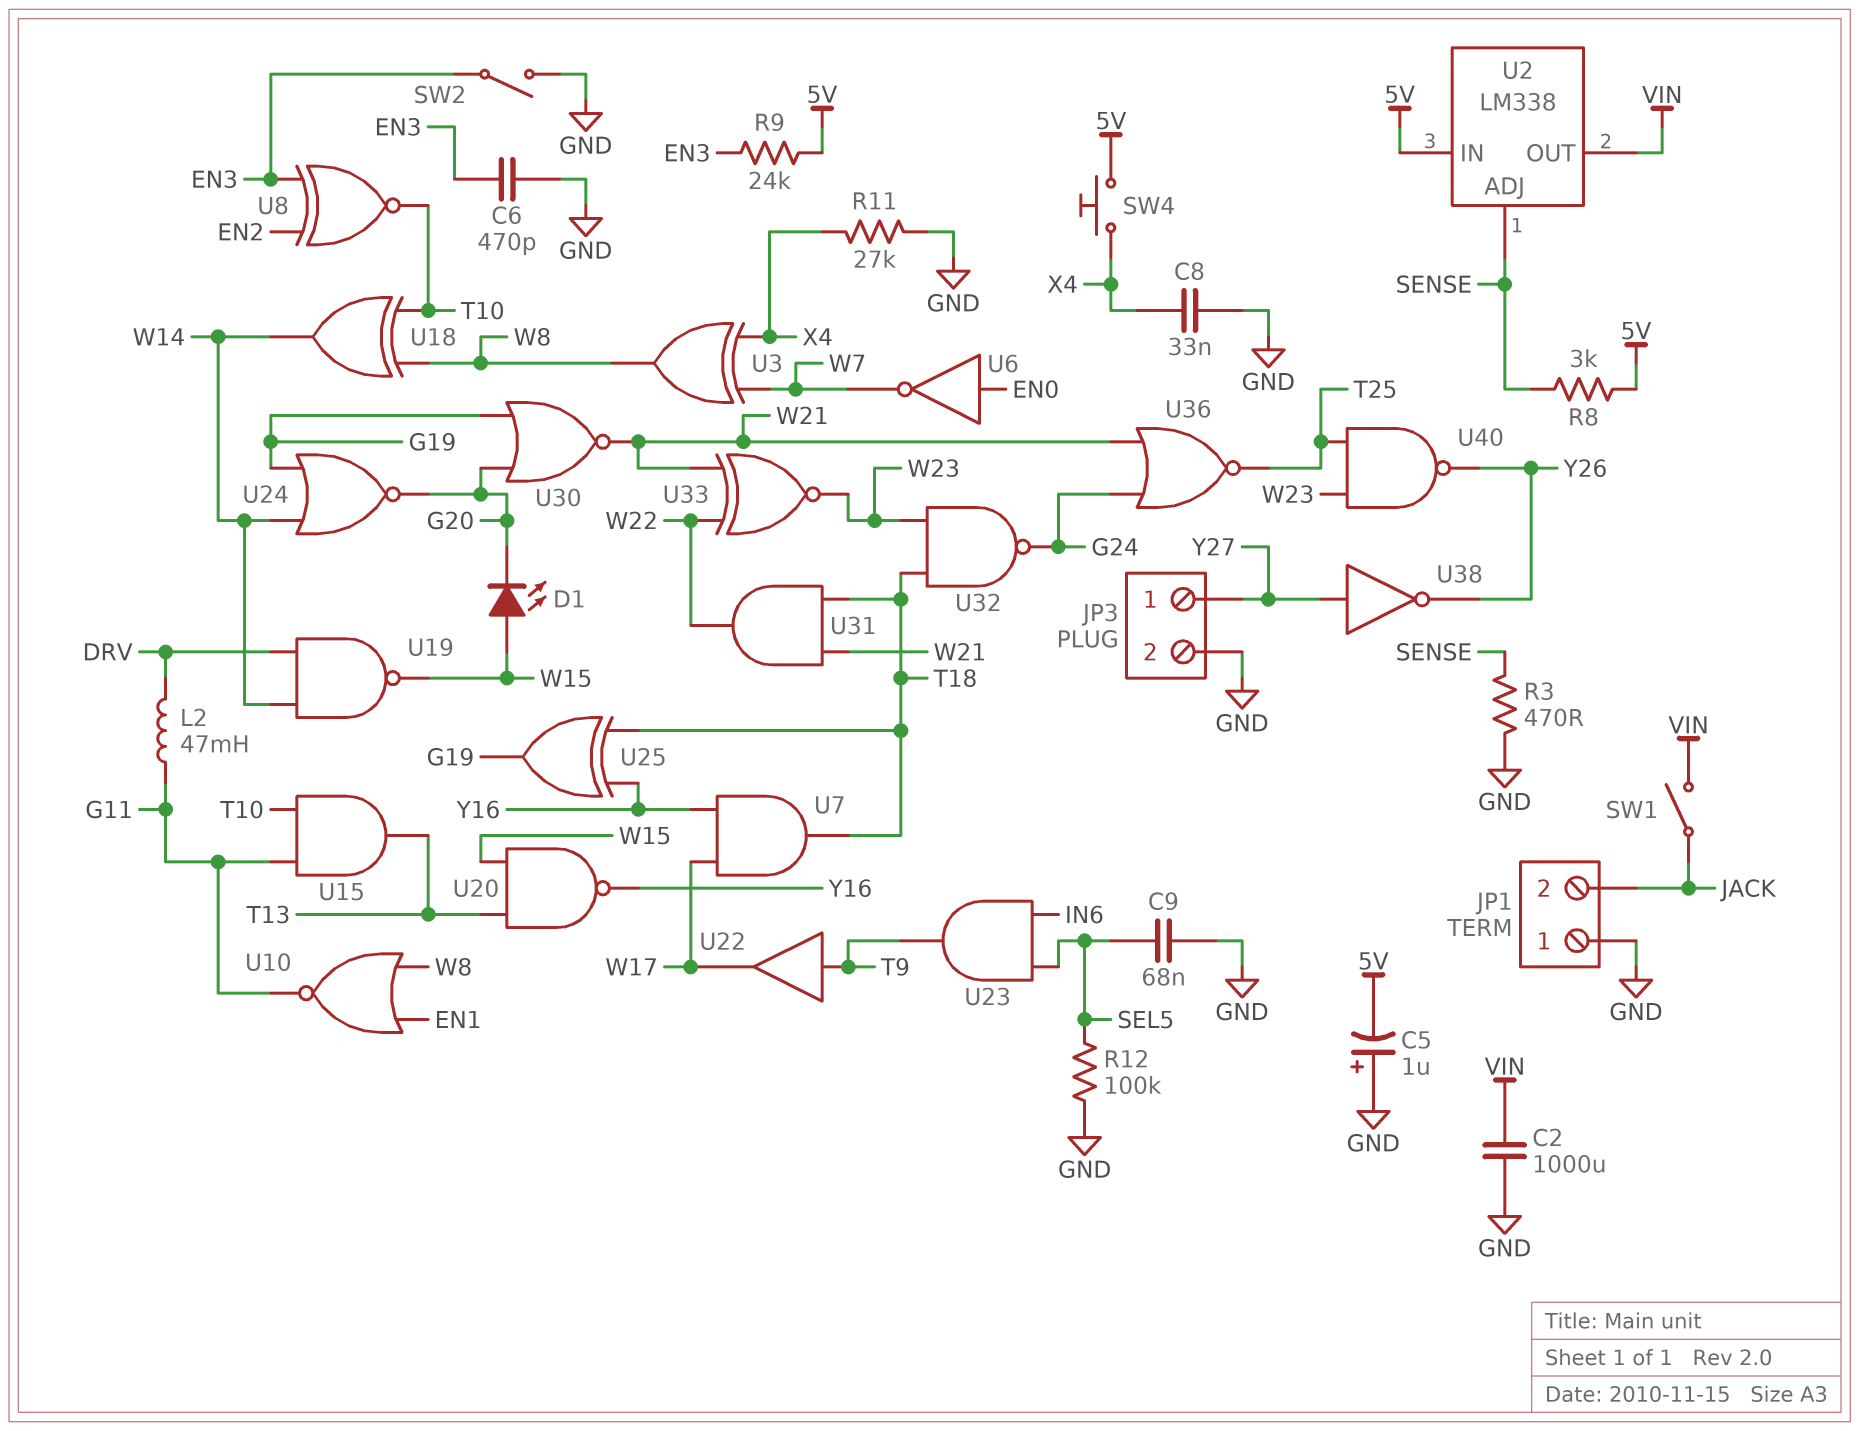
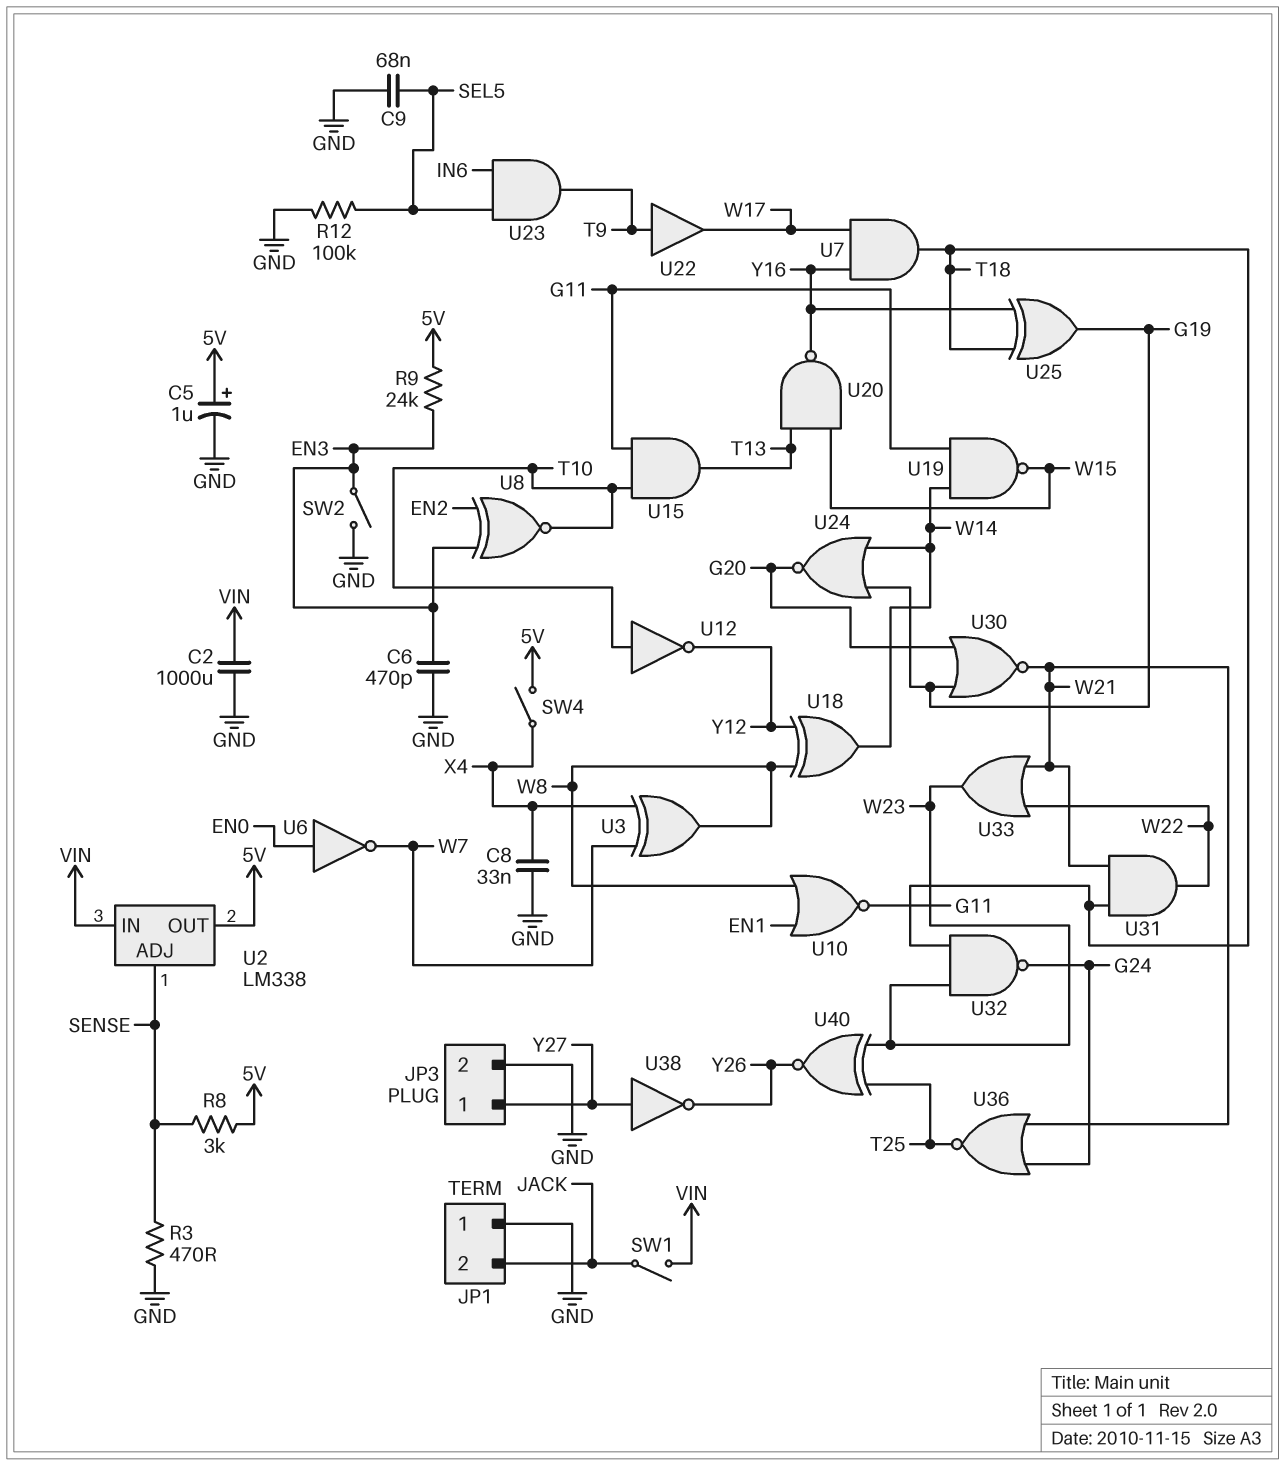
C5: 1uF (plus GND, minus 5V) -> 1uF (plus 5V, minus GND)
D1: LED (A W15, K G20) -> none
L2: 47mH (DRV, G11) -> none
R11: 27k (GND, X4) -> none
SW4: button (5V, X4) -> switch (5V, X4)
U2 pin IN: 5V -> VIN
U2 pin OUT: VIN -> 5V
U12: none -> NOT (in T10, out Y12)
U18: XOR (in T10, in W8, out W14) -> XOR (in W8, in Y12, out W14)
U19: NAND (in DRV, in W14, out W15) -> NAND (in G11, in W14, out W15)
U33: XNOR (in W21, in W22, out W23) -> OR (in W21, in W22, out W23)
U40: NAND (in T25, in W23, out Y26) -> XNOR (in T25, in W23, out Y26)

